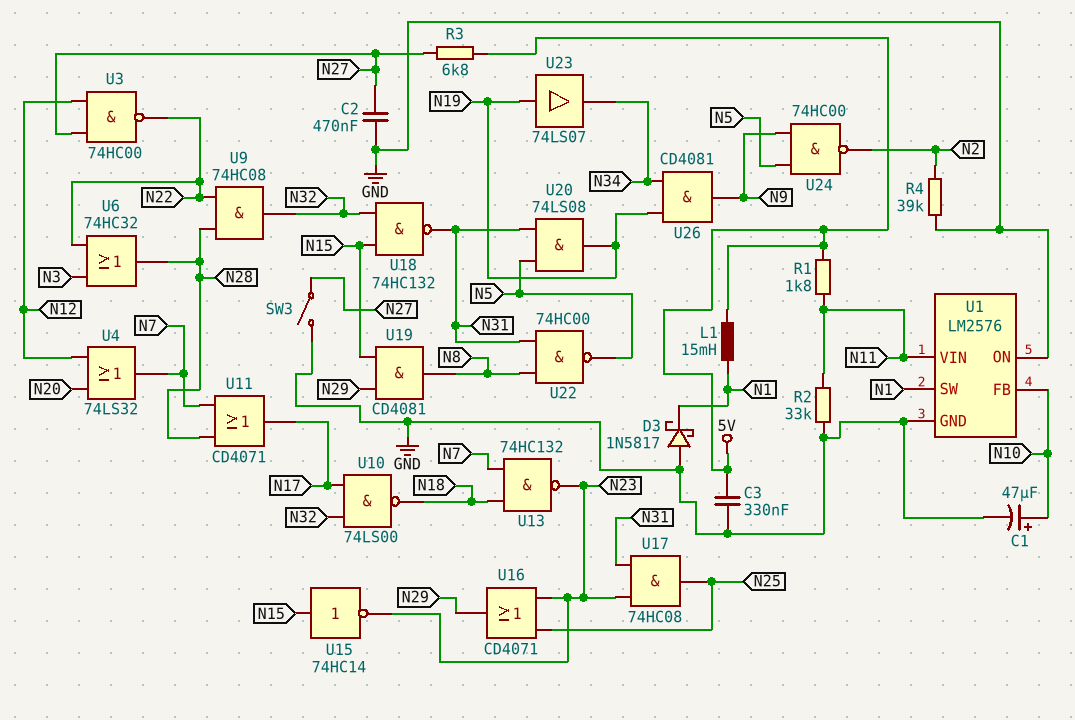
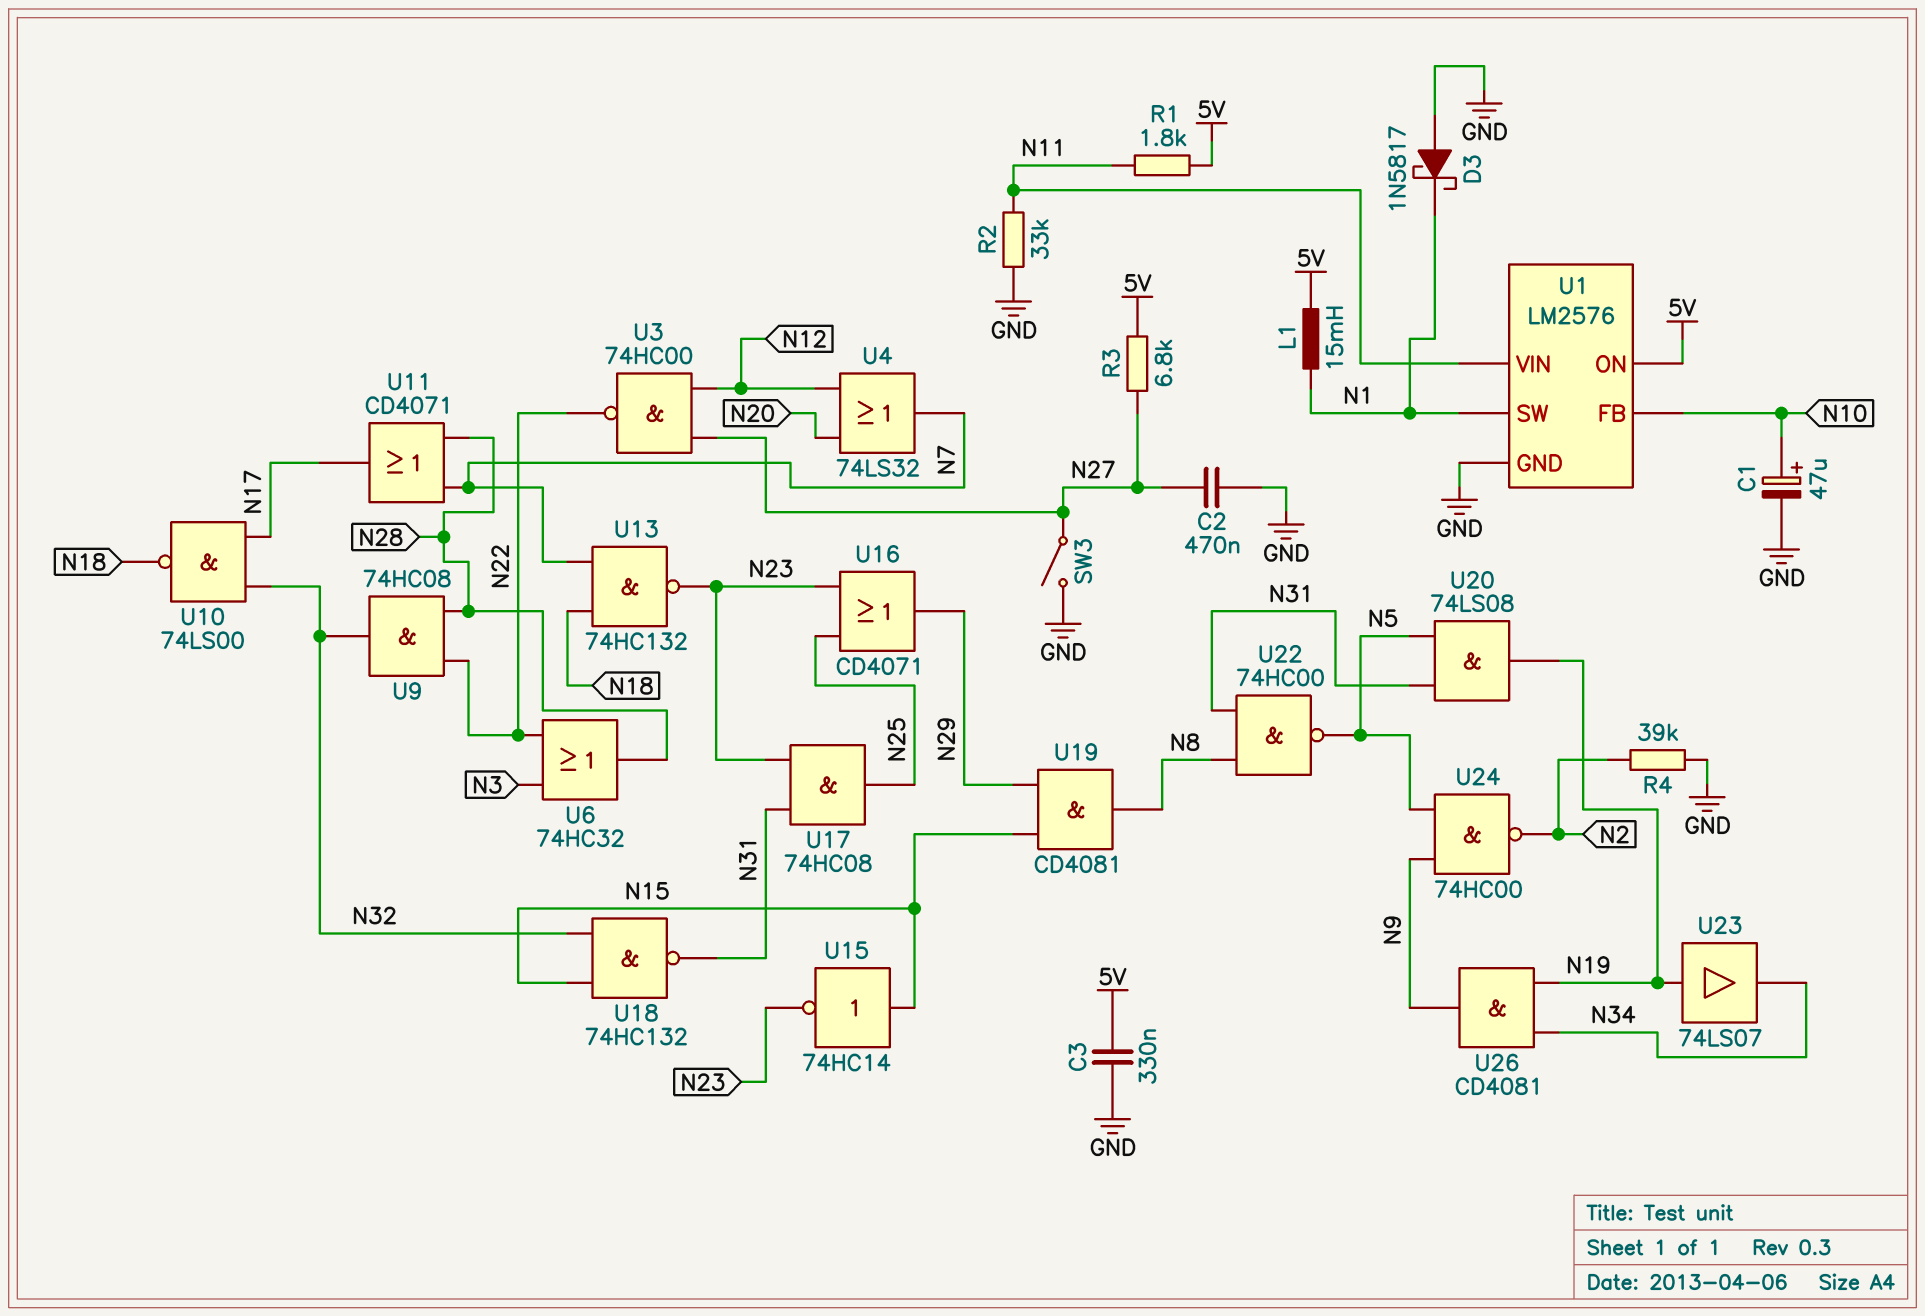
U1 pin ON: GND -> 5V

